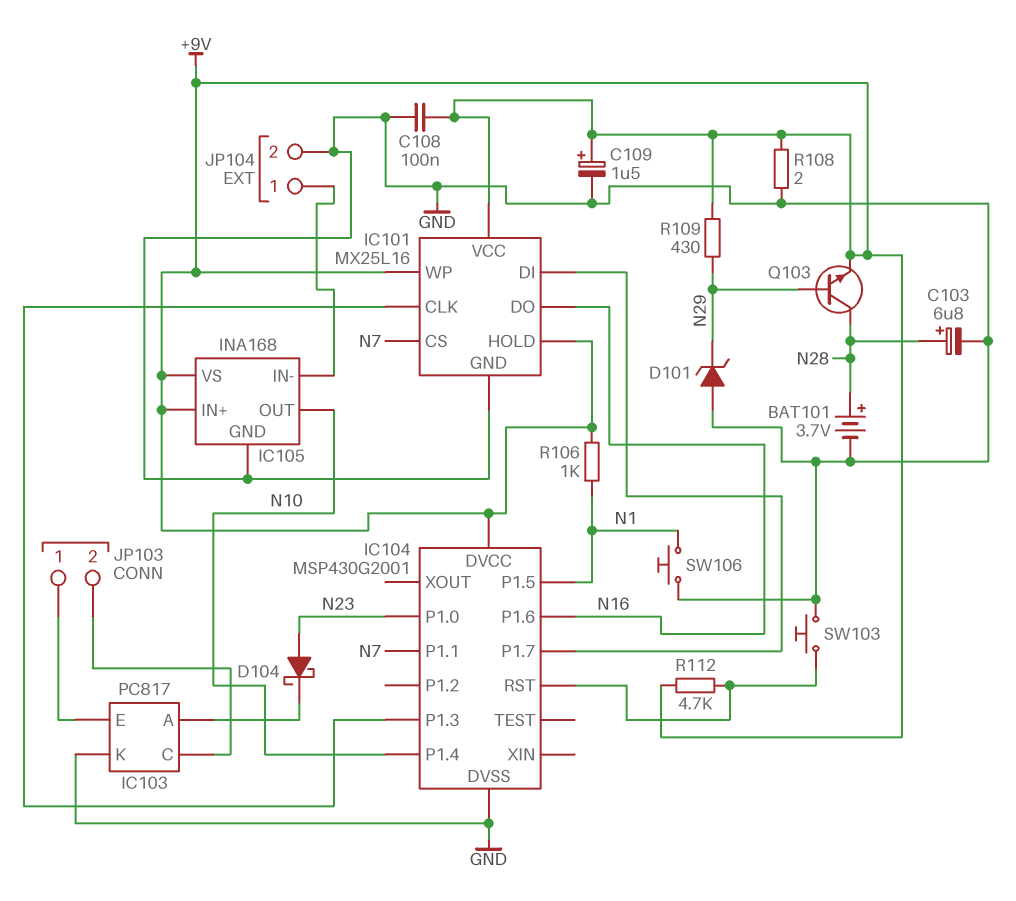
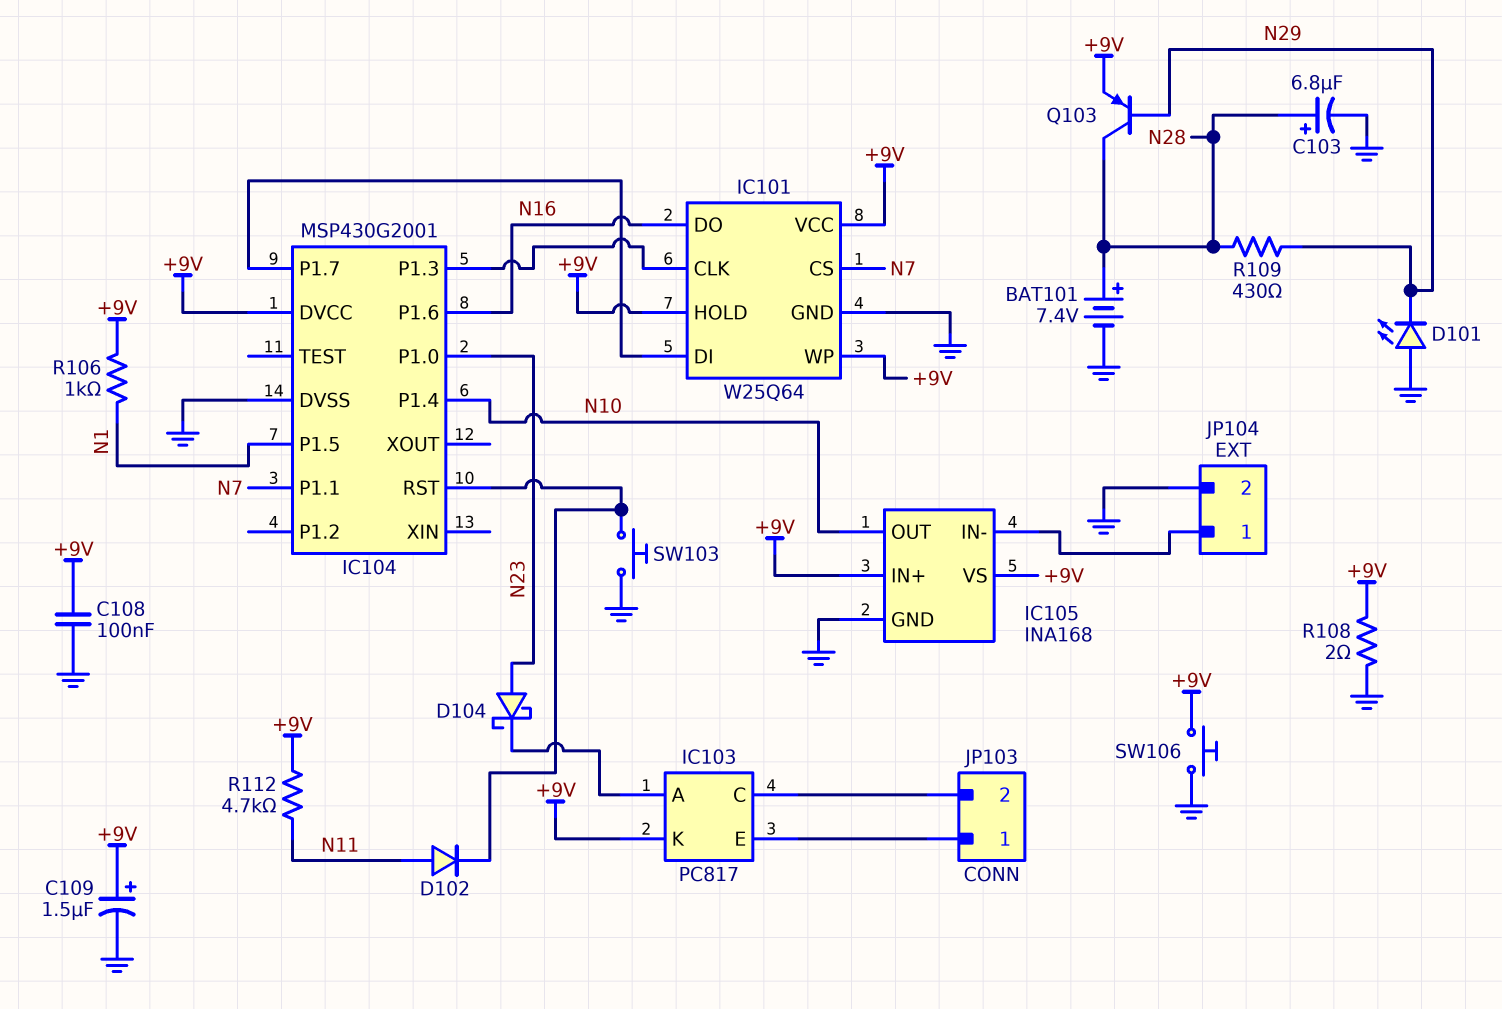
BAT101: 3.7V (plus N28, minus GND) -> 7.4V (plus N28, minus GND)
D101: zener (A GND, K N29) -> LED (A GND, K N29)
D102: none -> diode (A N11, K IC104/RST)
IC101: MX25L16 -> W25Q64
IC103 pin K: GND -> +9V
Q103: NPN (B N29, C N28, E +9V) -> PNP (B N29, C N28, E +9V)
R109: 430 (+9V, N29) -> 430 (N28, N29)
R112: 4.7k (+9V, IC104/RST) -> 4.7k (+9V, N11)
SW106: button (GND, N1) -> button (+9V, GND)

